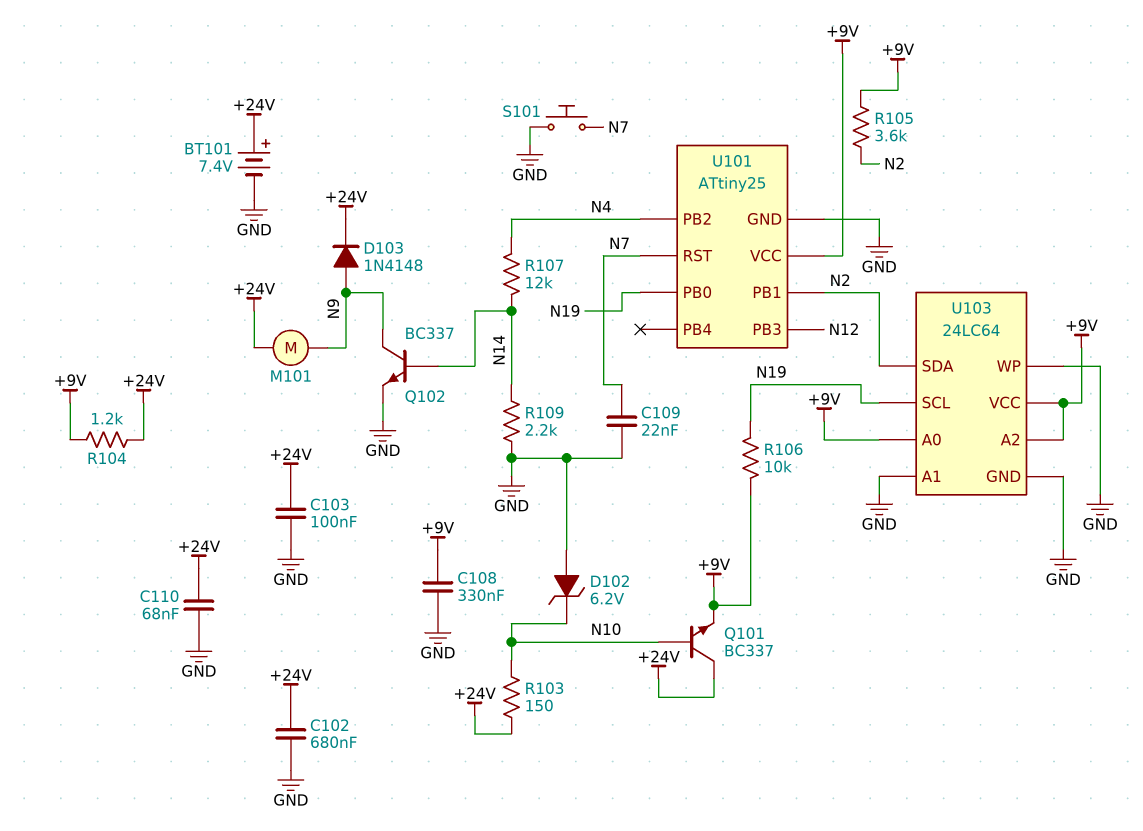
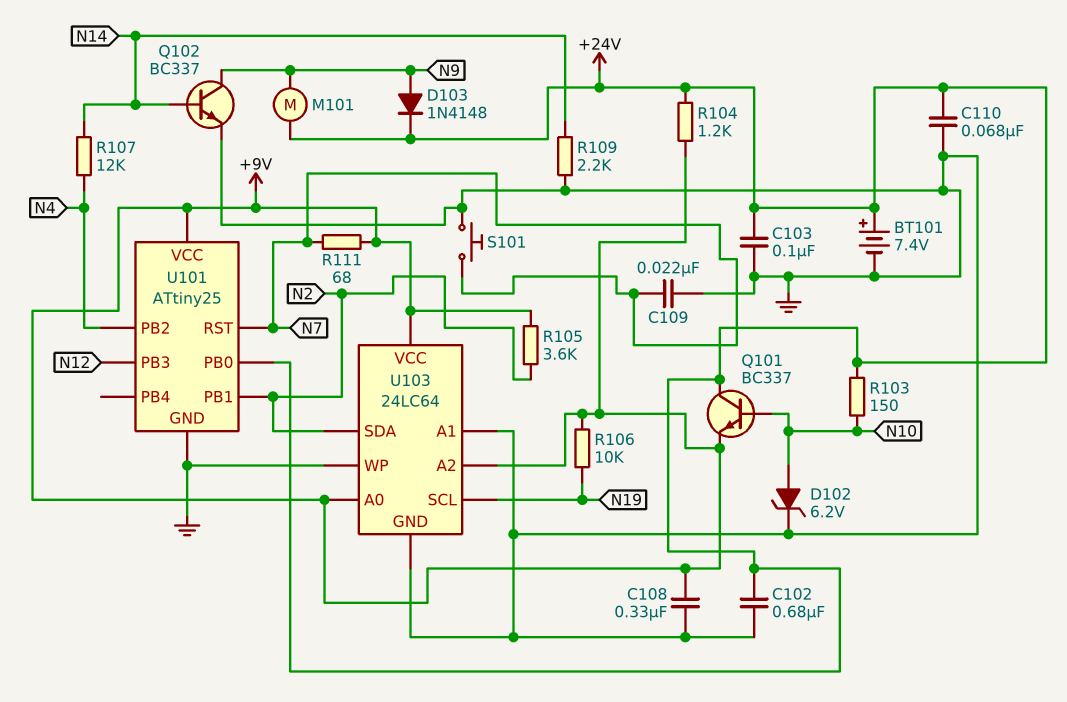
D102: zener 6.2V (A GND, K N10) -> zener 6.2V (A N10, K GND)
R111: none -> 68 (+9V, N7)
U101 pin PB0: N19 -> +24V

